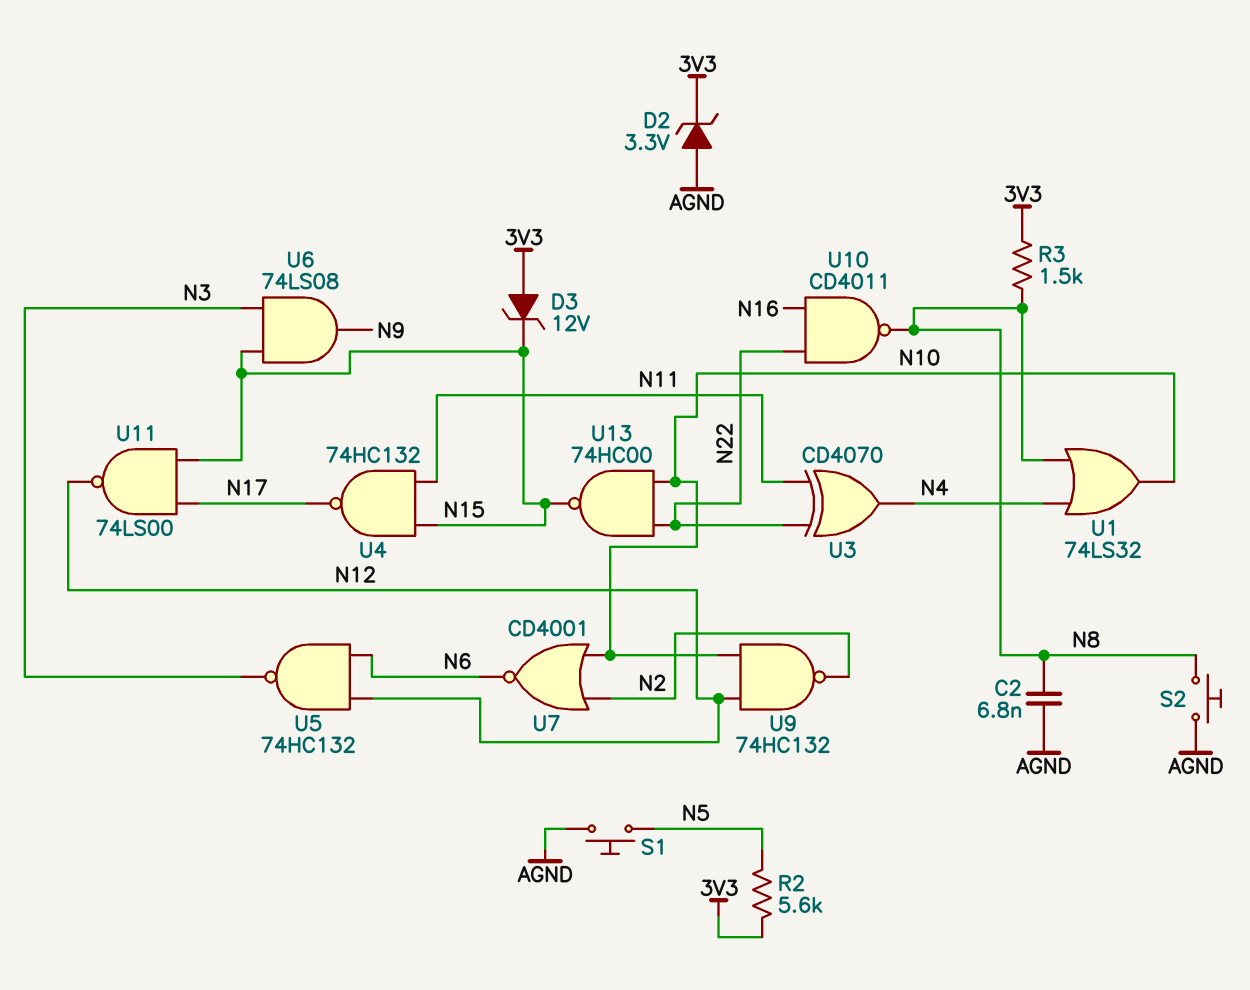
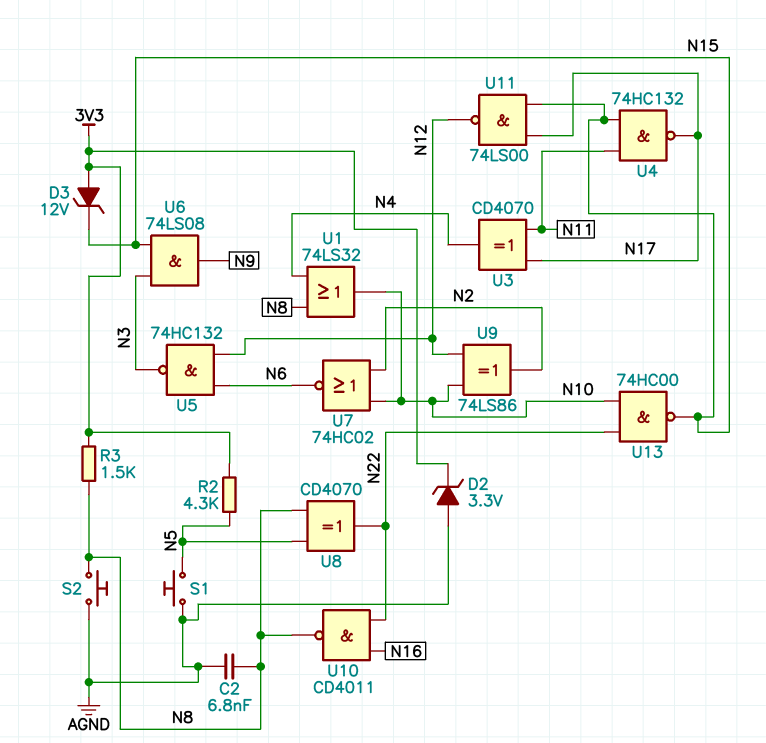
R2: 5.6k (3V3, N5) -> 4.3k (3V3, N5)
U3: XOR CD4070 (in N11, in N22, out N4) -> XOR CD4070 (in N11, in N17, out N4)
U7: NOR CD4001 (in N2, in N10, out N6) -> NOR 74HC02 (in N2, in N10, out N6)
U8: none -> XOR CD4070 (in N5, in N8, out N22)
U9: NAND 74HC132 (in N10, in N12, out N2) -> XOR 74LS86 (in N10, in N12, out N2)

